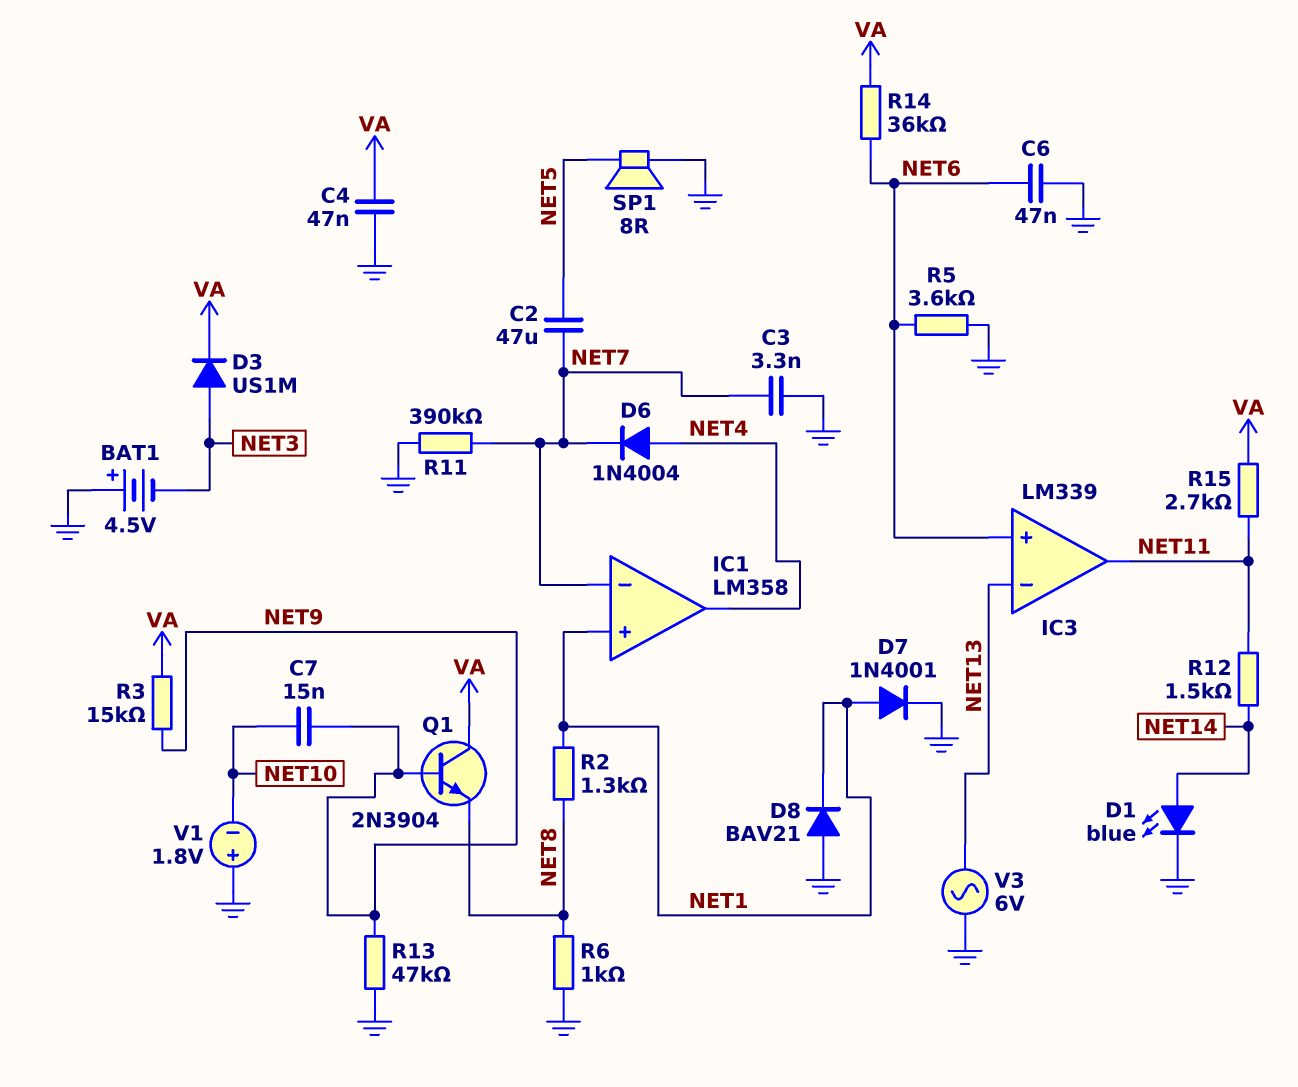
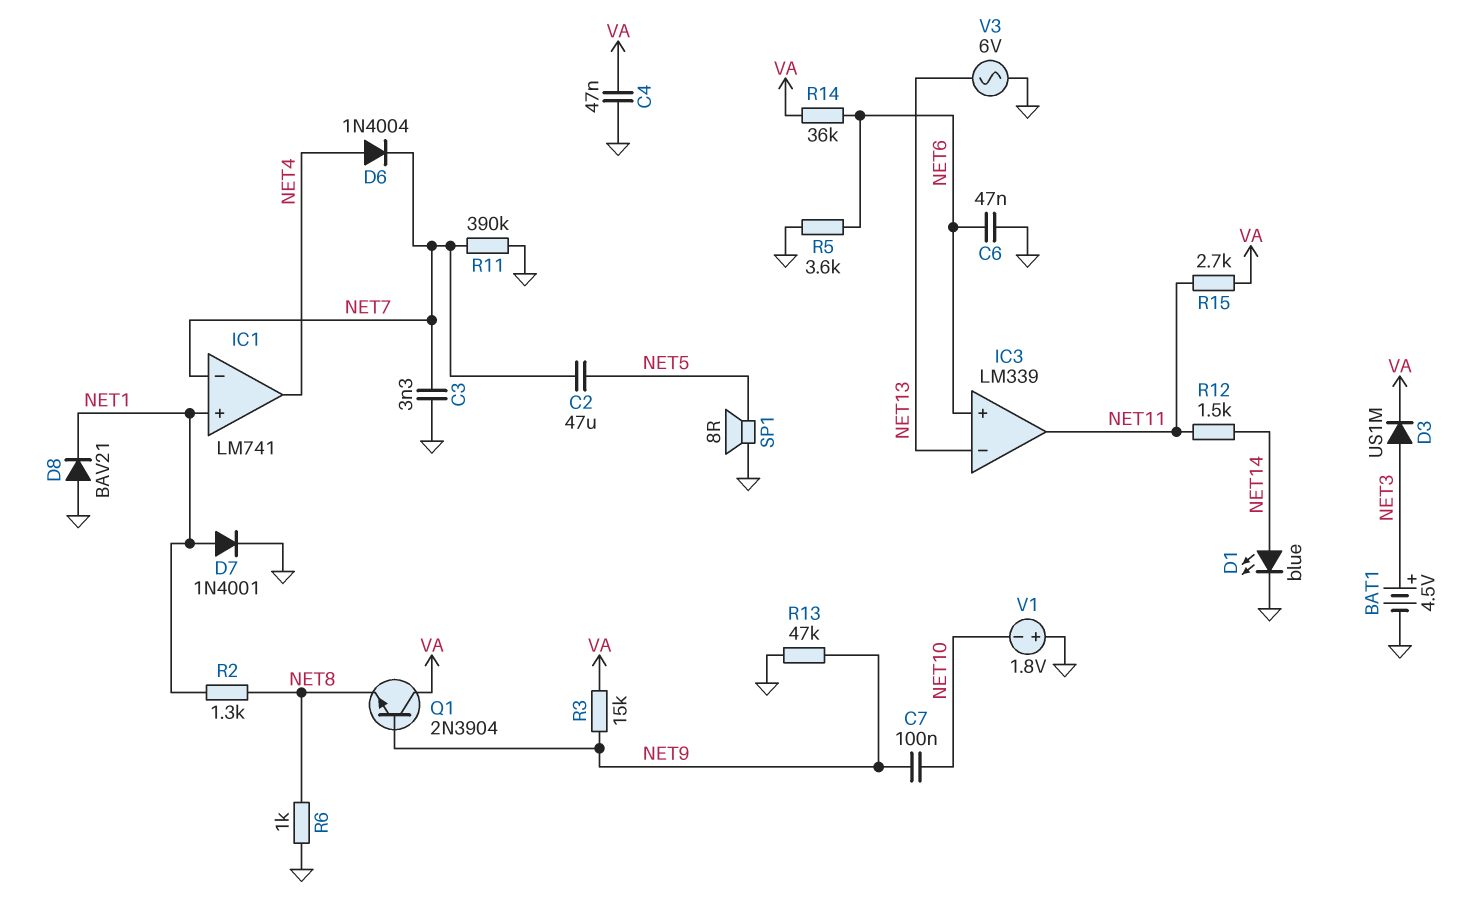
BAT1: 4.5V (plus GND, minus NET3) -> 4.5V (plus NET3, minus GND)
C7: 15nF (NET9, NET10) -> 100nF (NET9, NET10)
IC1: LM358 -> LM741

